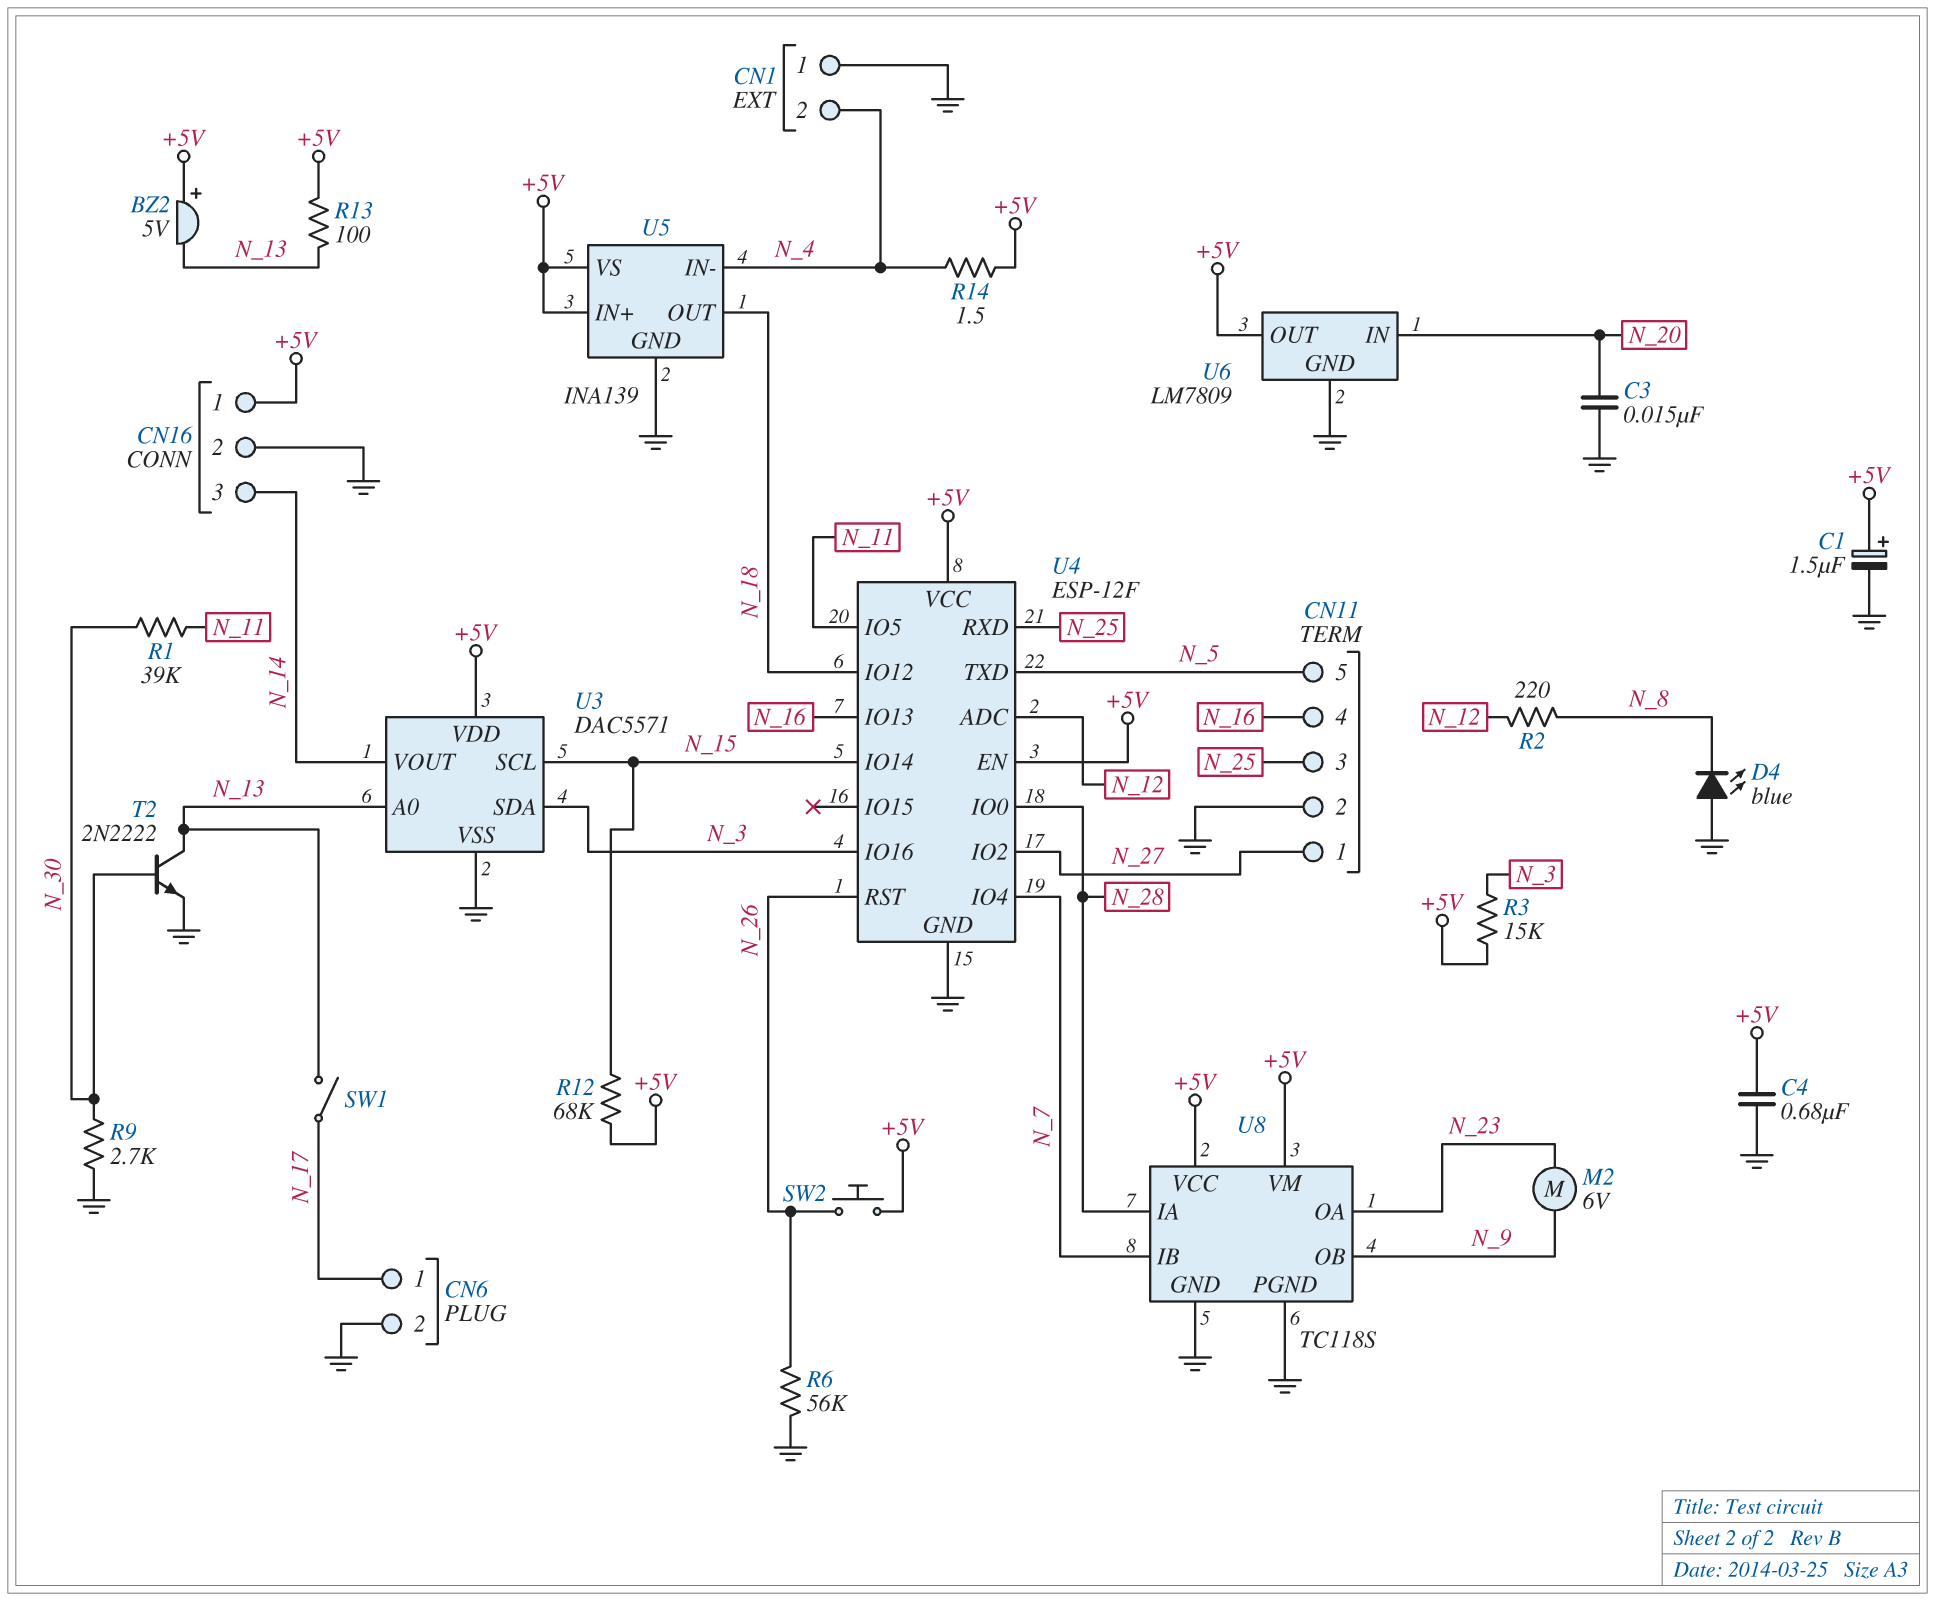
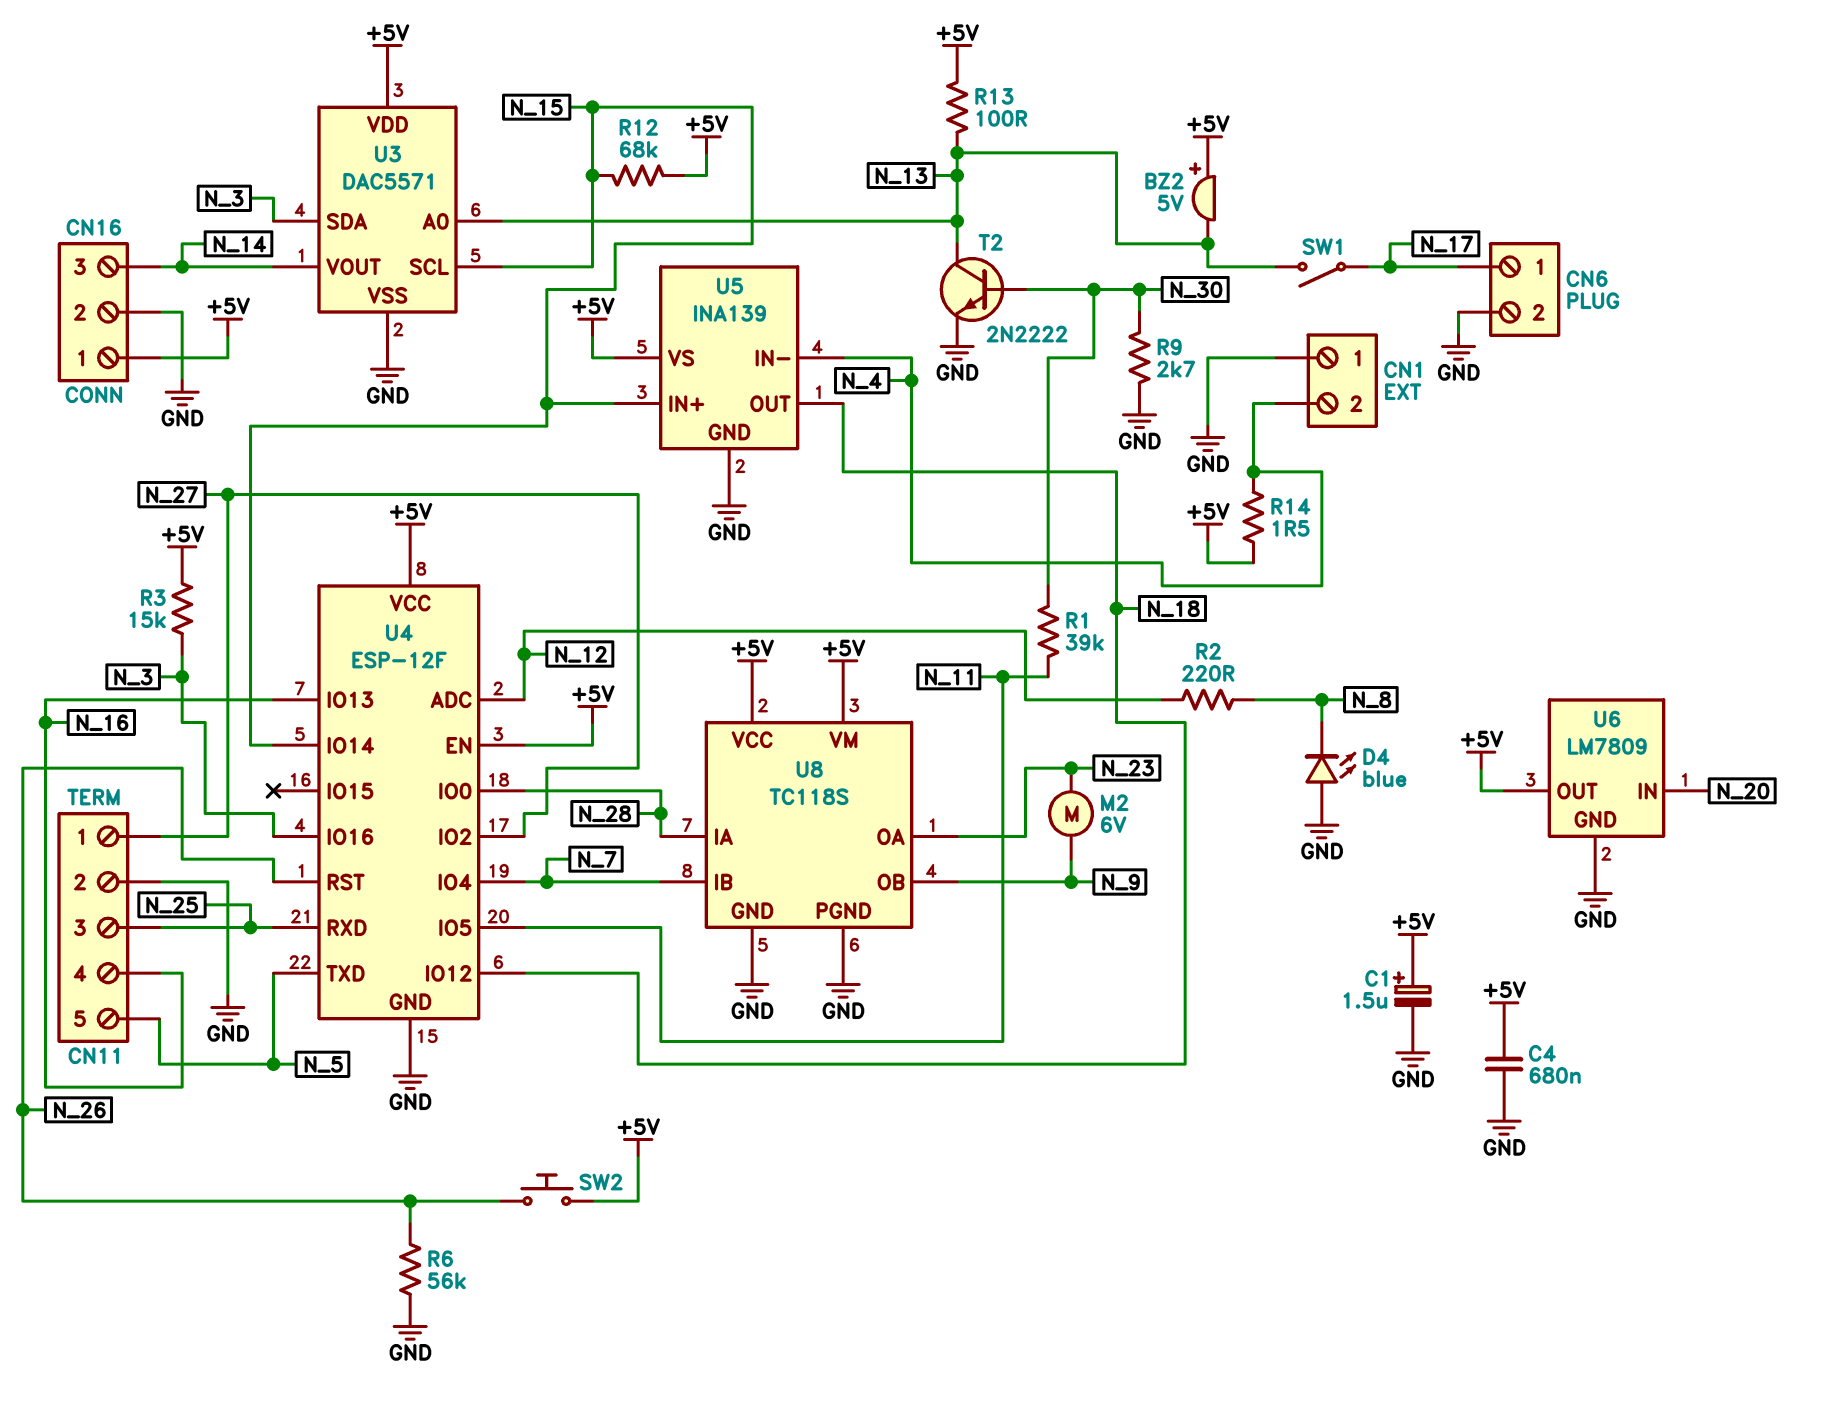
C3: 15nF (GND, N_20) -> none
U5 pin IN+: +5V -> N_15

